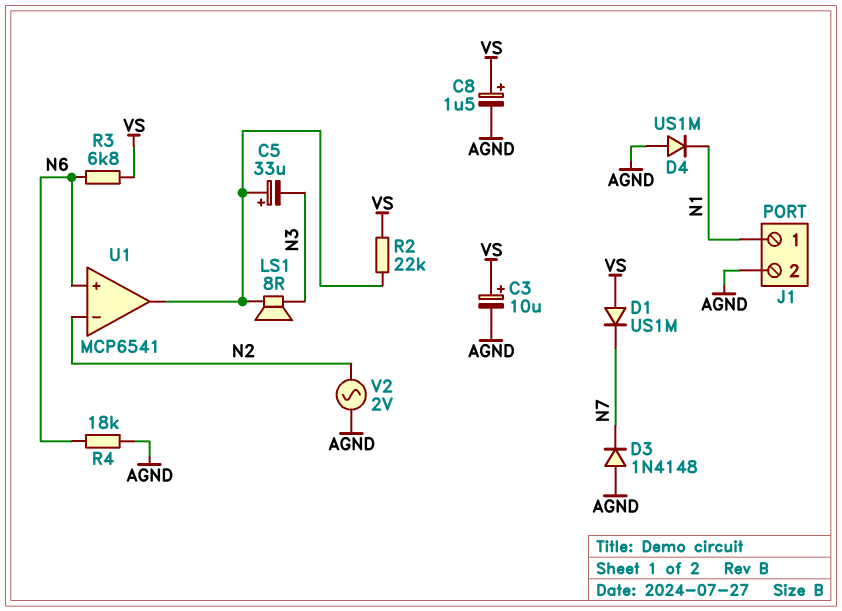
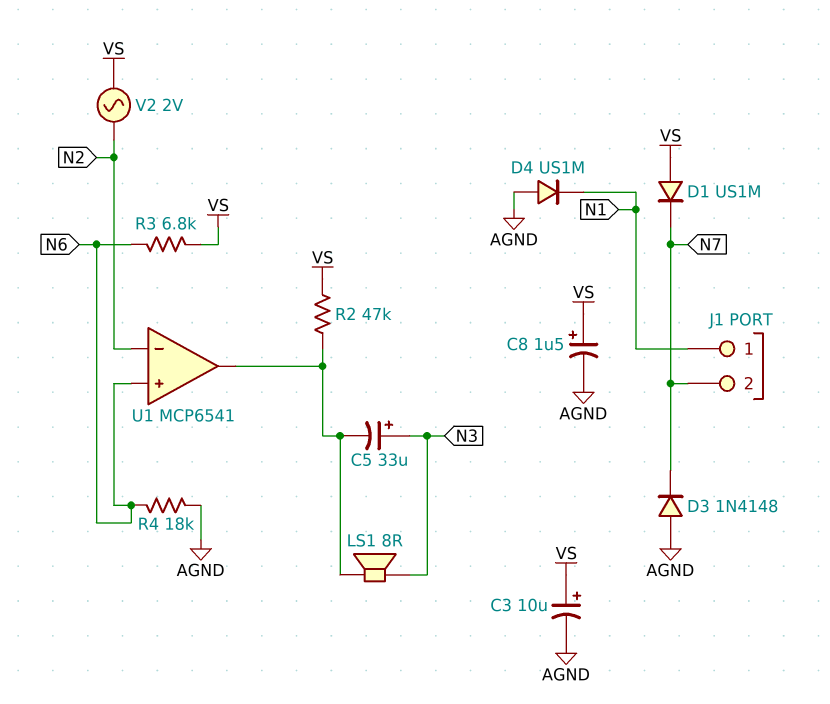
C5: 33uF (plus U1/out, minus N3) -> 33uF (plus N3, minus U1/out)
J1 pin 2: AGND -> N7
R2: 22k (U1/out, VS) -> 47k (U1/out, VS)
V2: AC 2V (AGND, N2) -> AC 2V (N2, VS)

